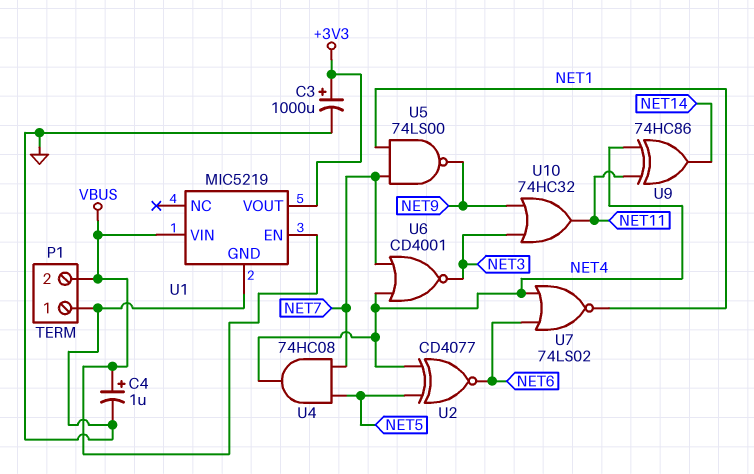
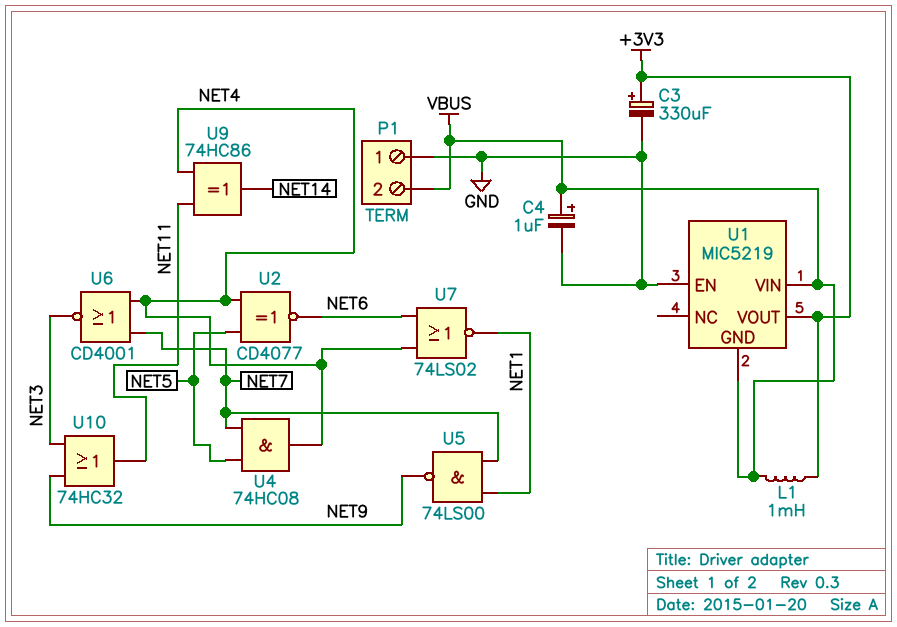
C3: 1000uF (plus +3V3, minus GND) -> 330uF (plus +3V3, minus GND)
L1: none -> 1mH (+3V3, VBUS)
U1 pin EN: VBUS -> GND
U1 pin GND: GND -> VBUS

